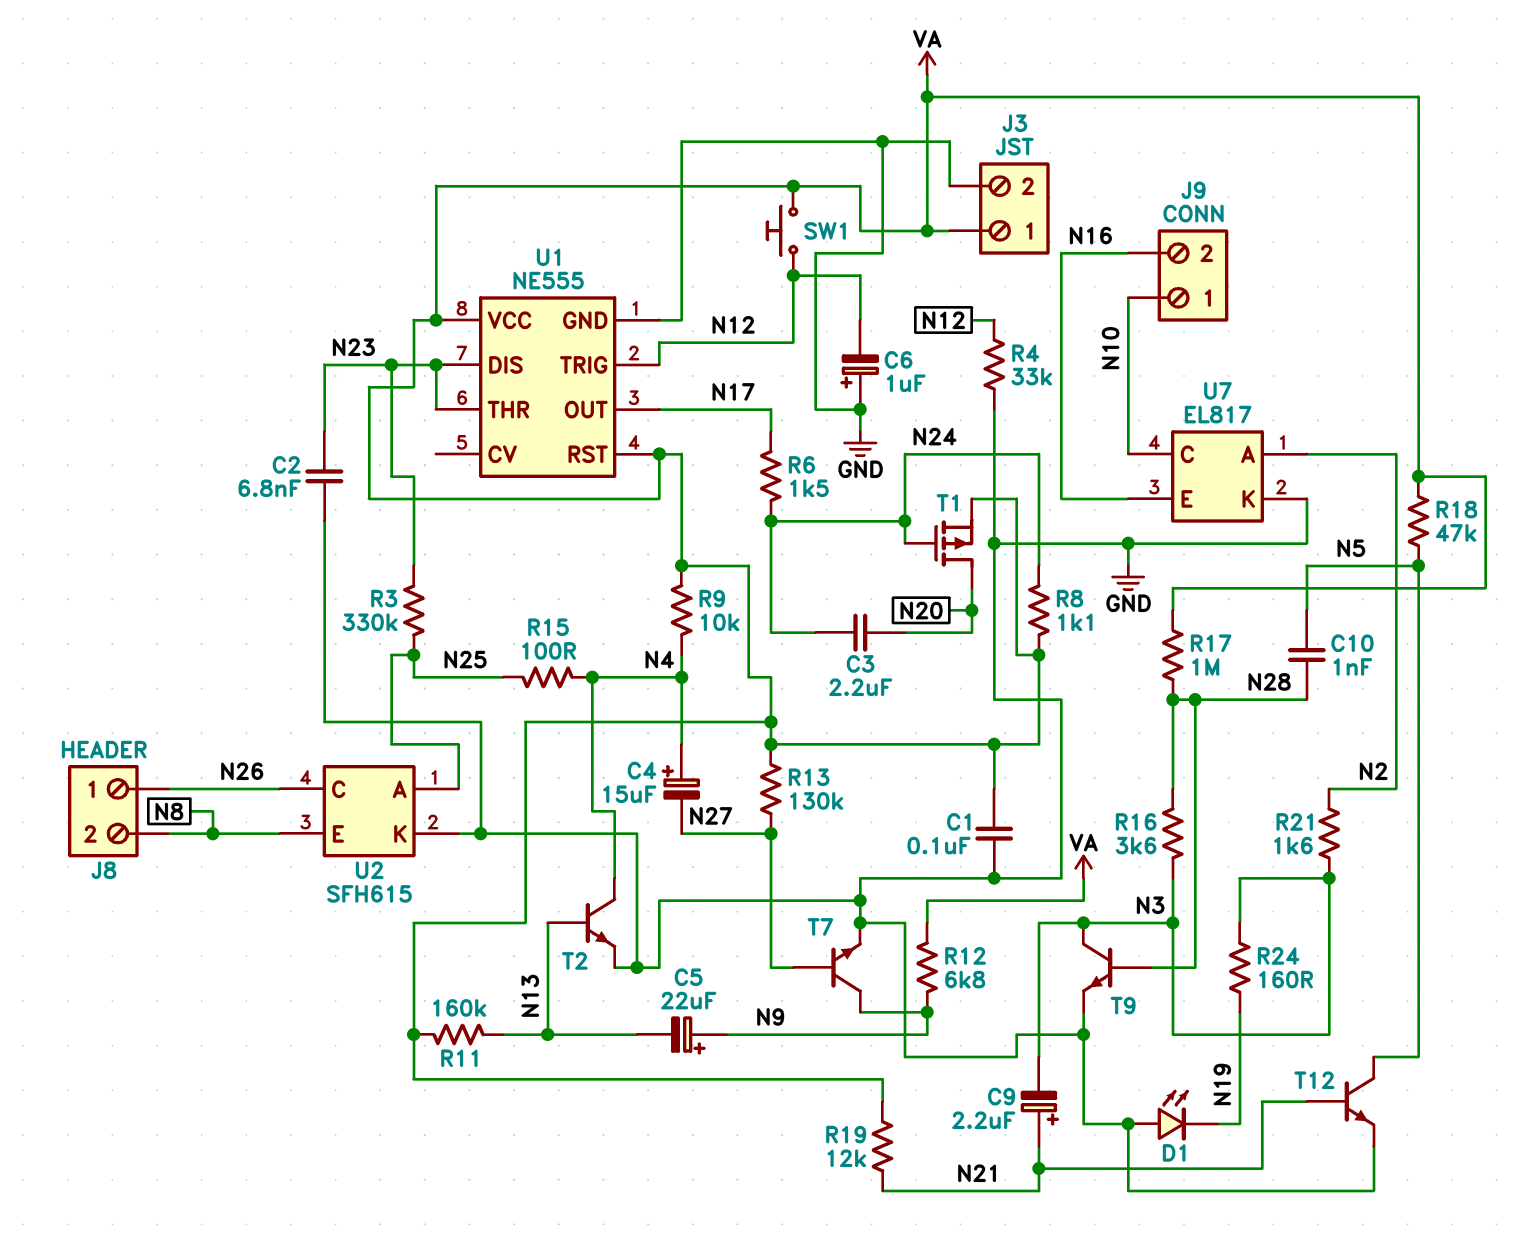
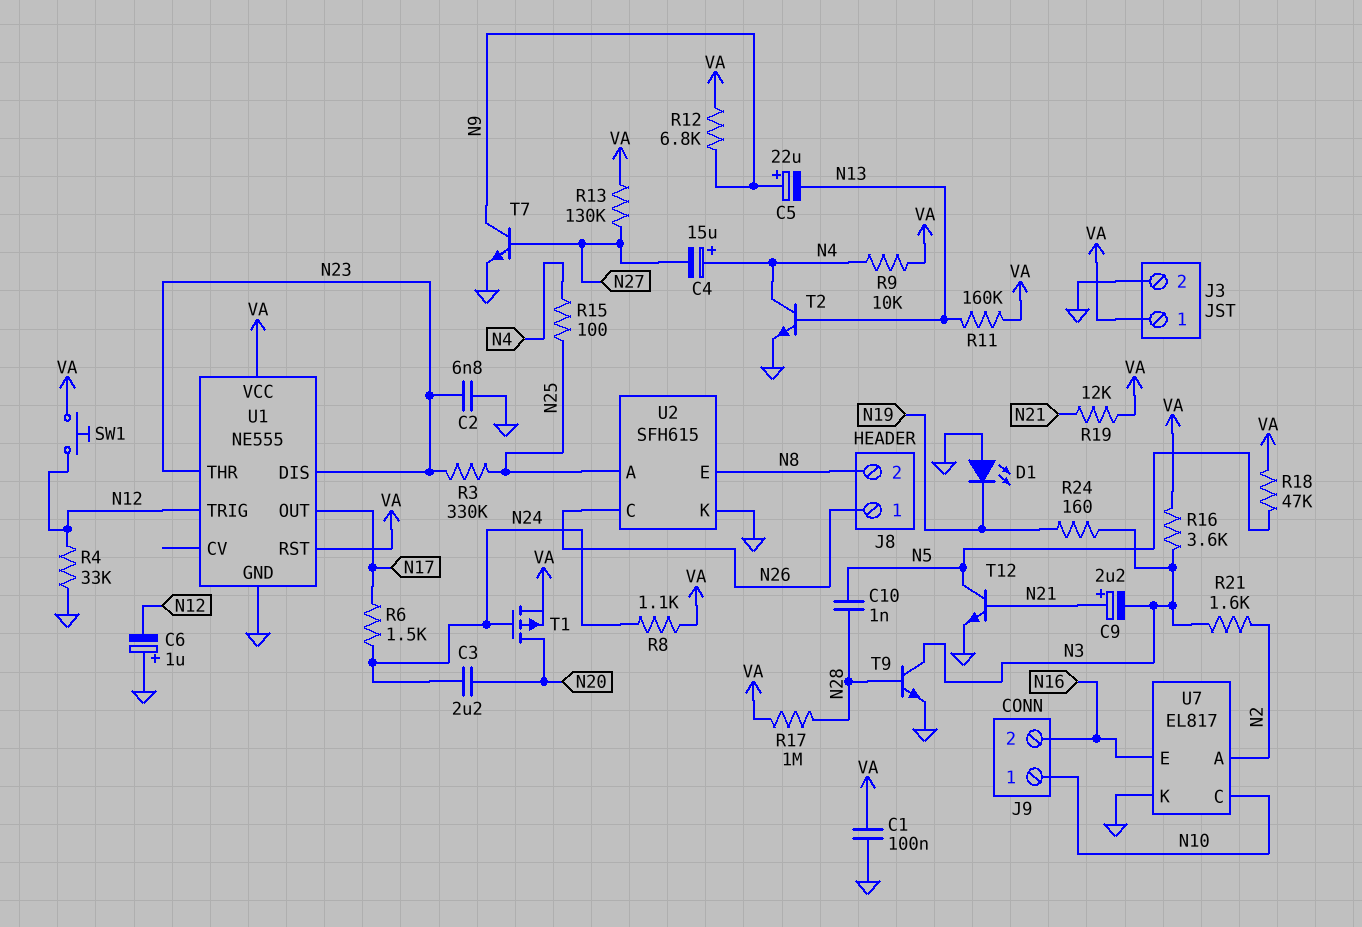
R16: 3.6k (N3, N28) -> 3.6k (N3, VA)

